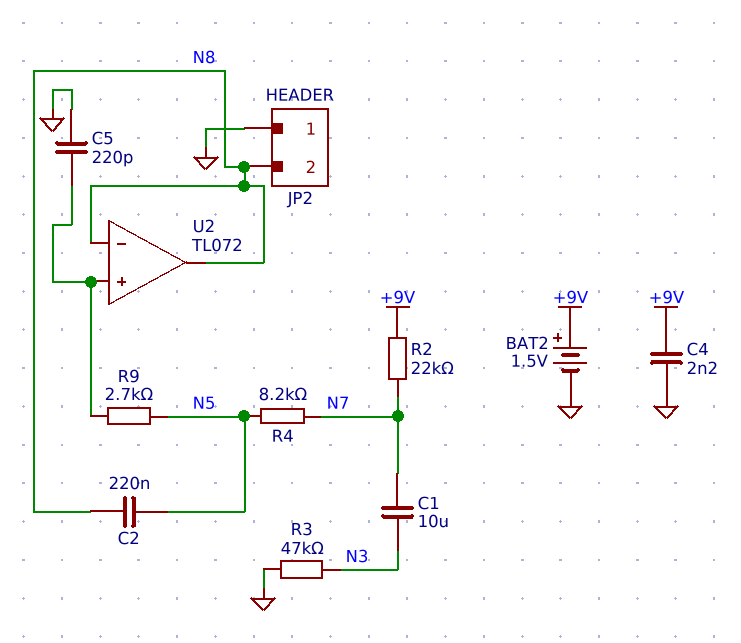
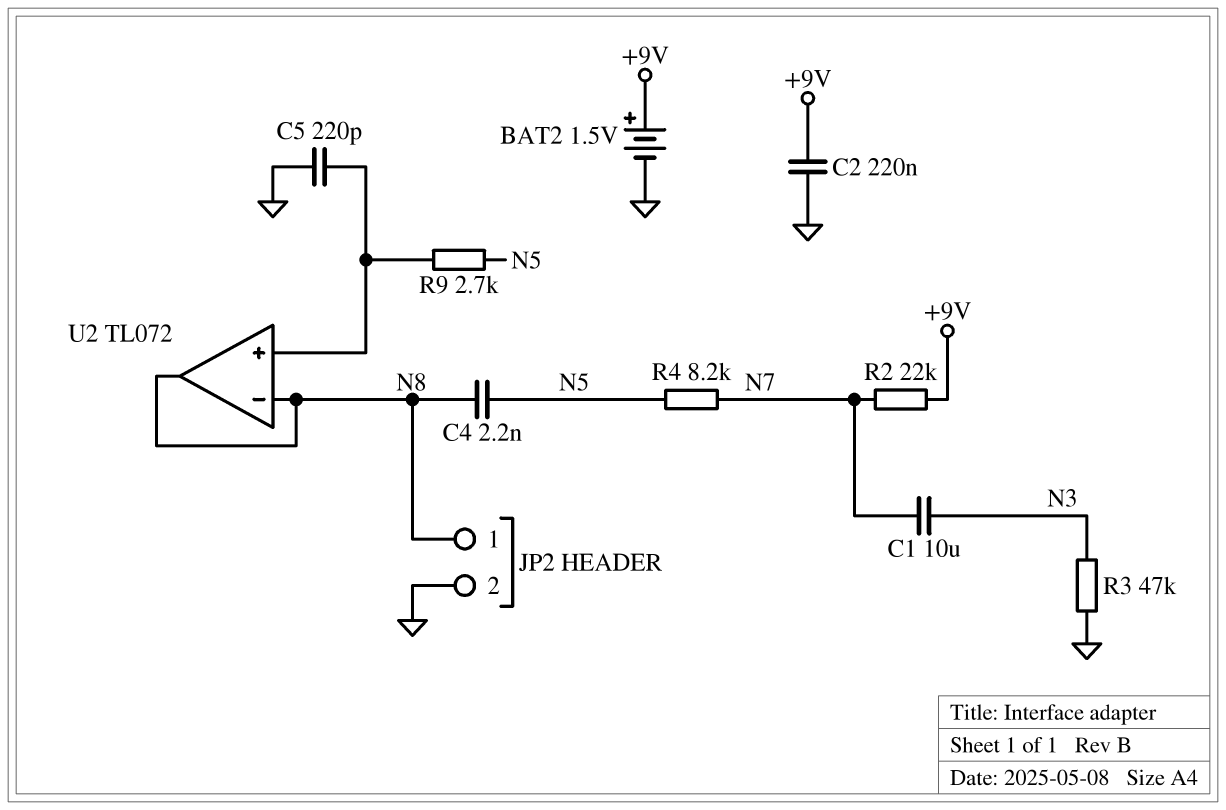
C2: 220nF (N5, N8) -> 220nF (+9V, GND)
C4: 2.2nF (+9V, GND) -> 2.2nF (N5, N8)
JP2 pin 1: GND -> N8
JP2 pin 2: N8 -> GND

